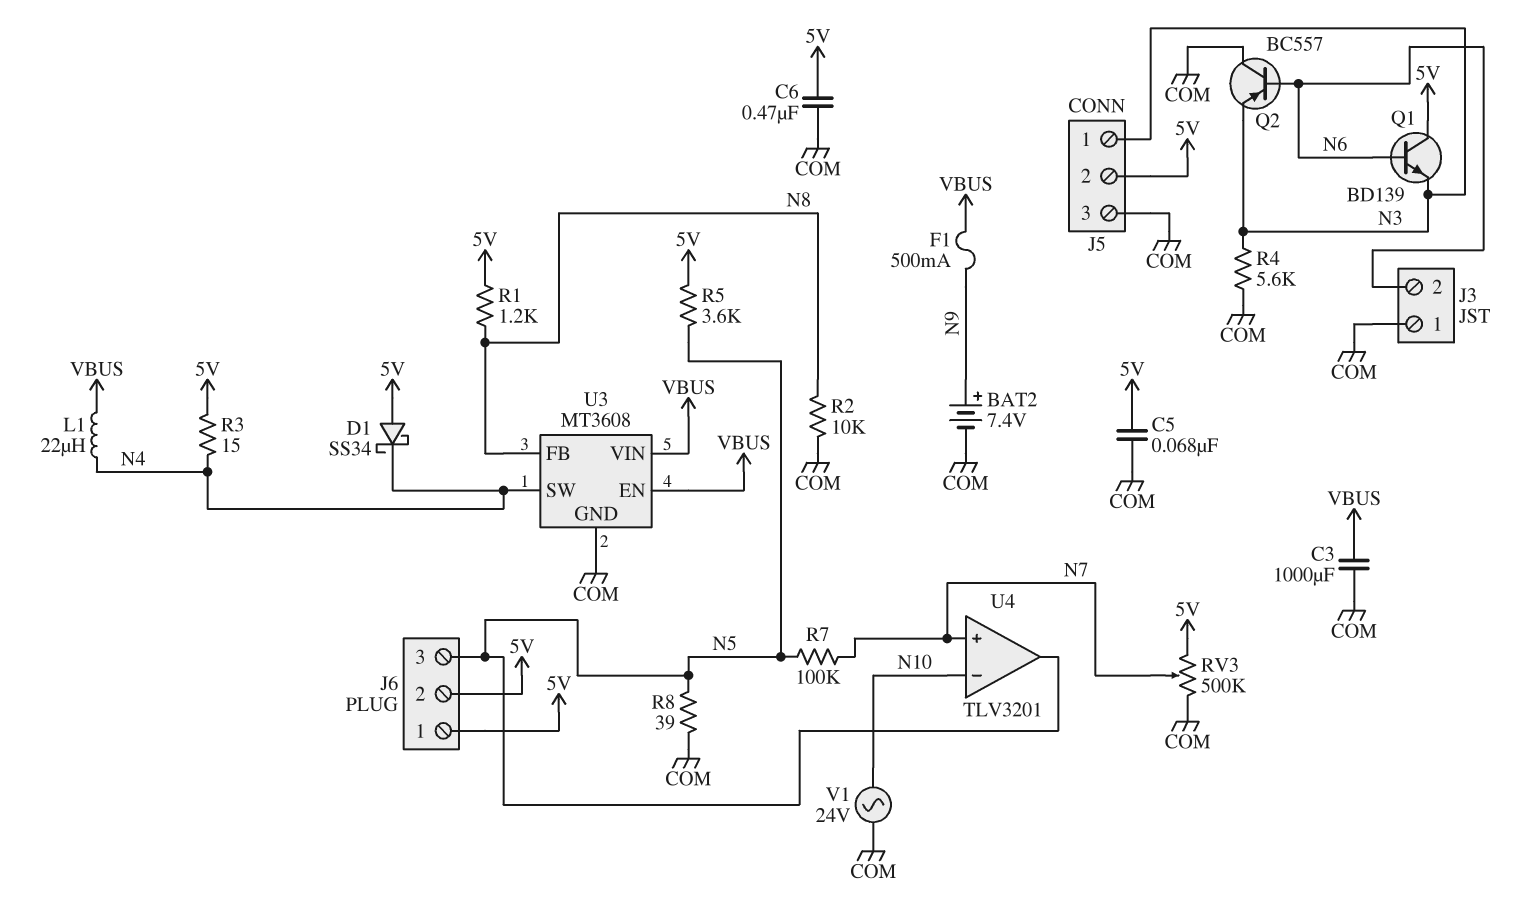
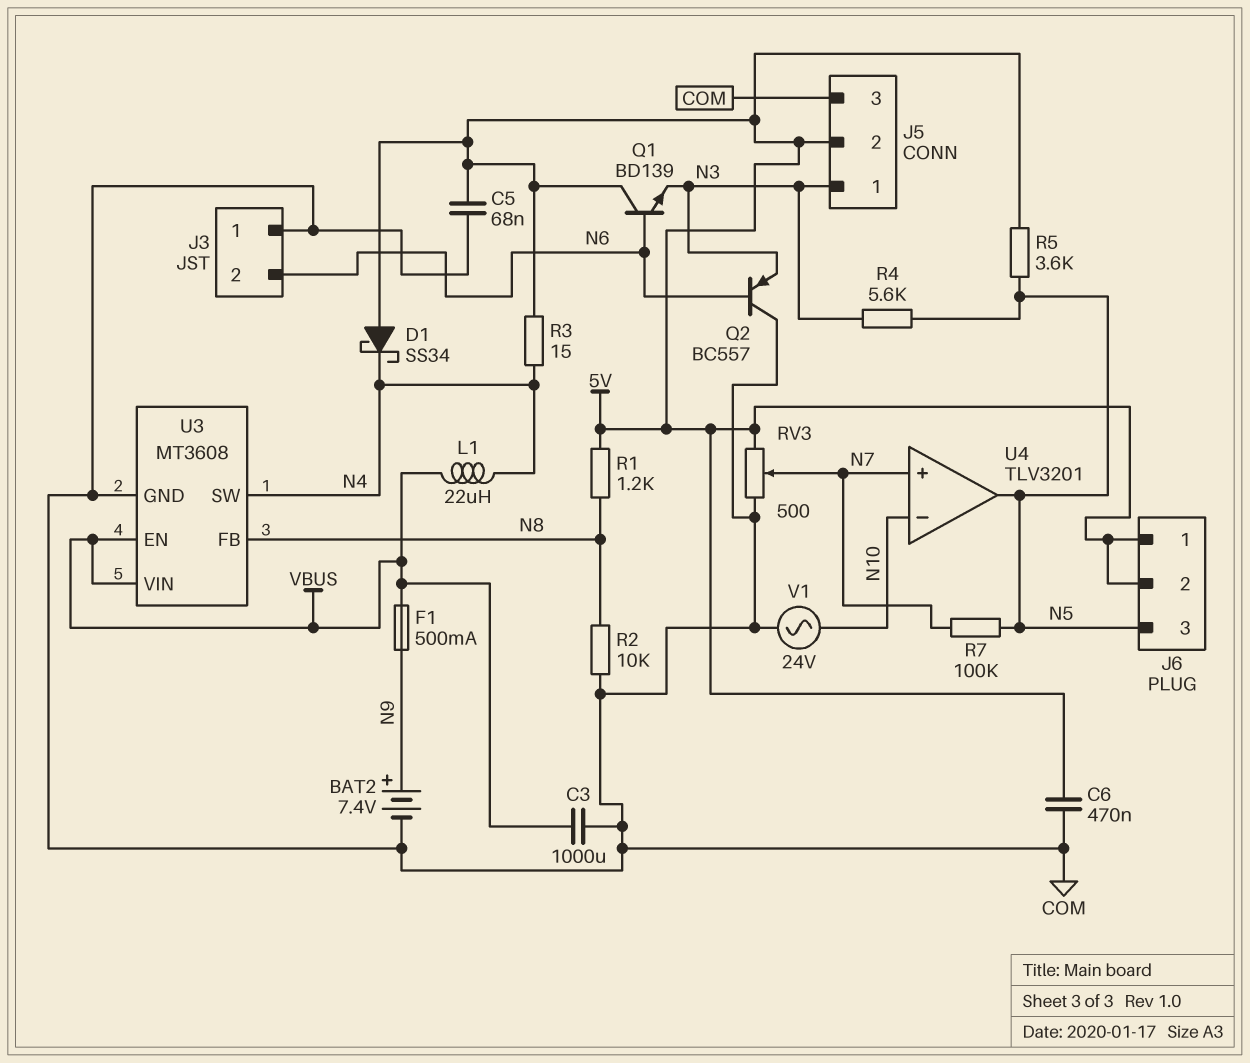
R4: 5.6k (COM, N3) -> 5.6k (N3, N5)
R8: 39 (COM, N5) -> none
RV3: 500k (5V, COM, wiper N7) -> 500 (5V, COM, wiper N7)

